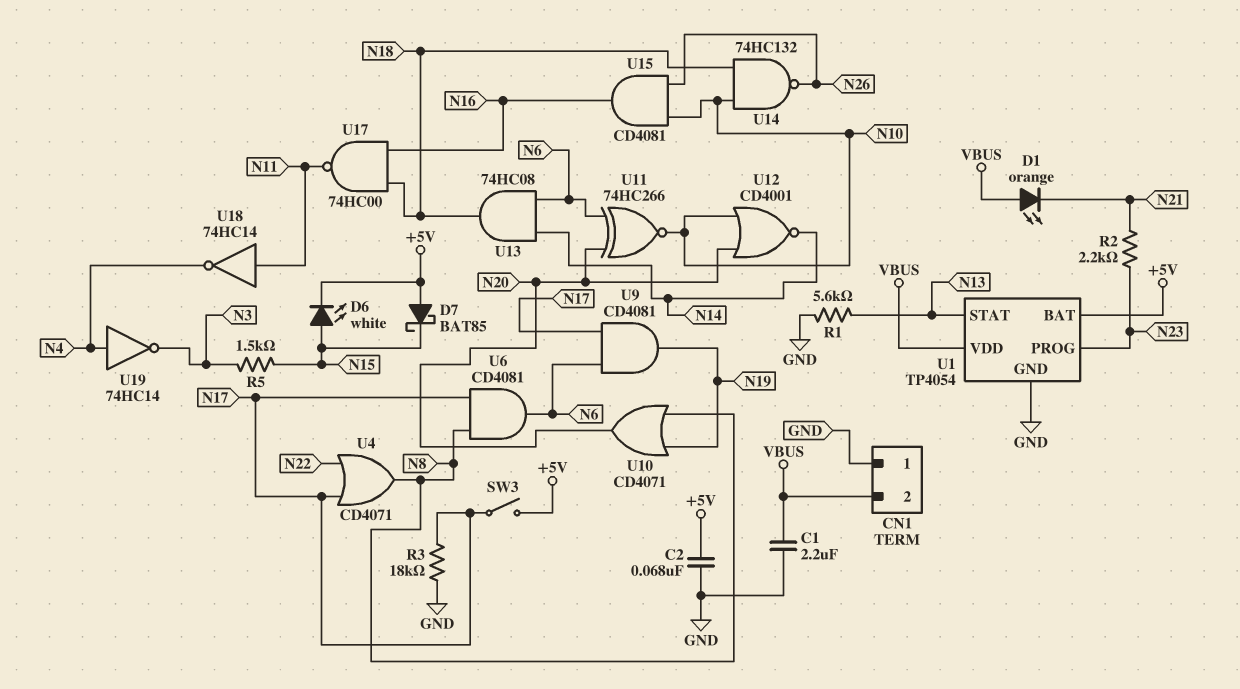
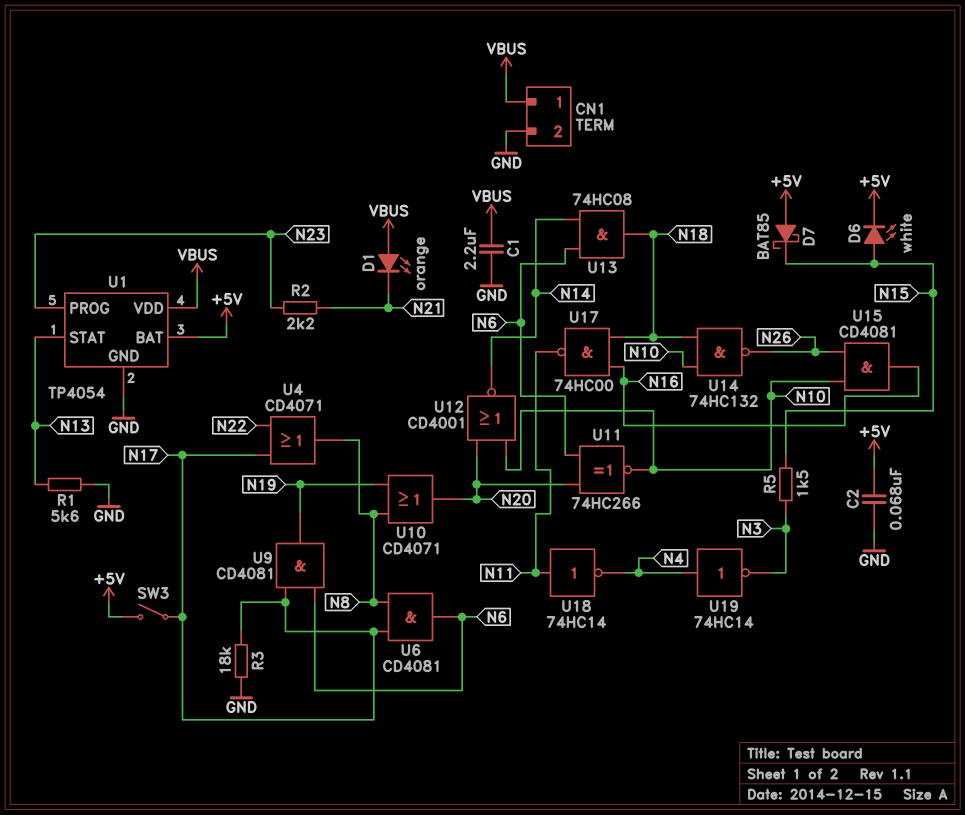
CN1 pin 1: GND -> VBUS
CN1 pin 2: VBUS -> GND

